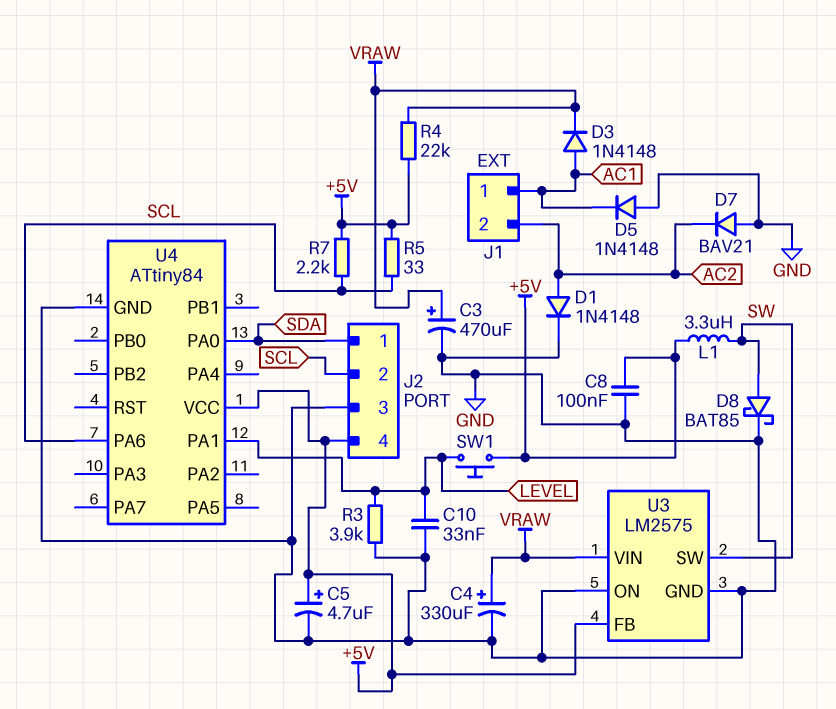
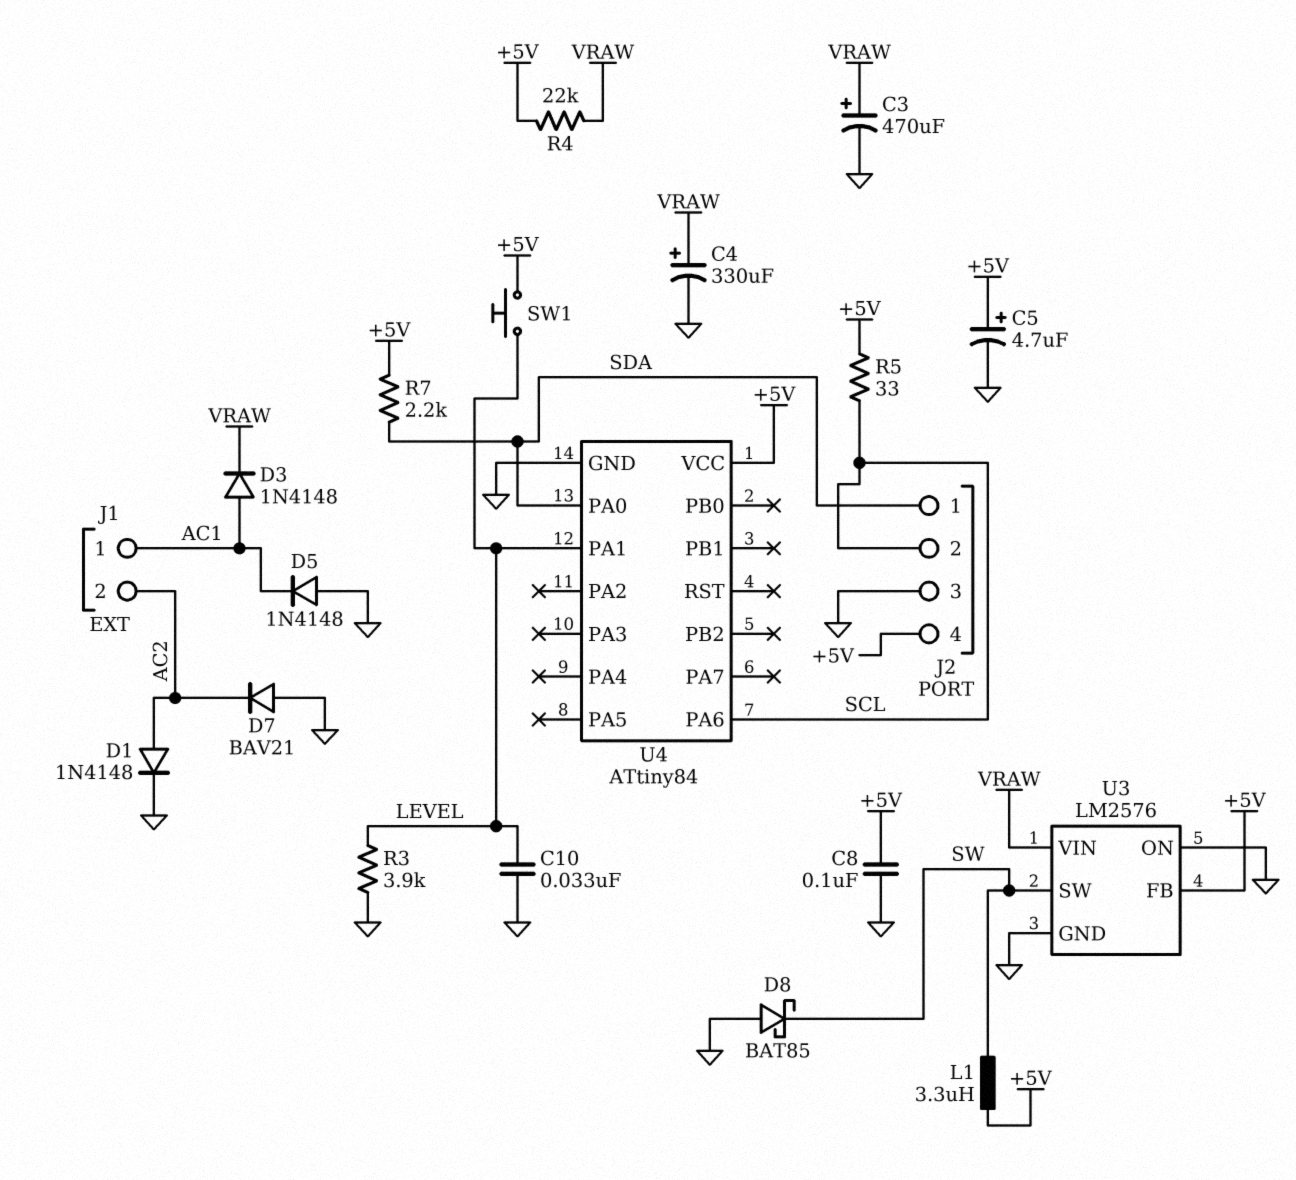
D8: schottky BAT85 (A SW, K GND) -> schottky BAT85 (A GND, K SW)
R7: 2.2k (+5V, SCL) -> 2.2k (+5V, SDA)
U3: LM2575 -> LM2576

